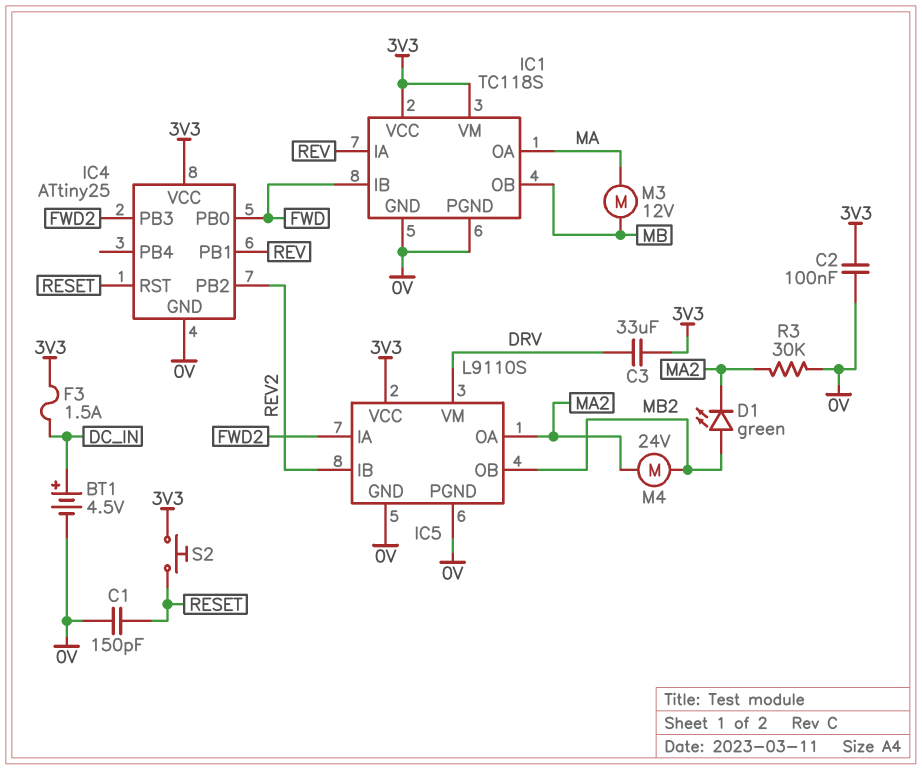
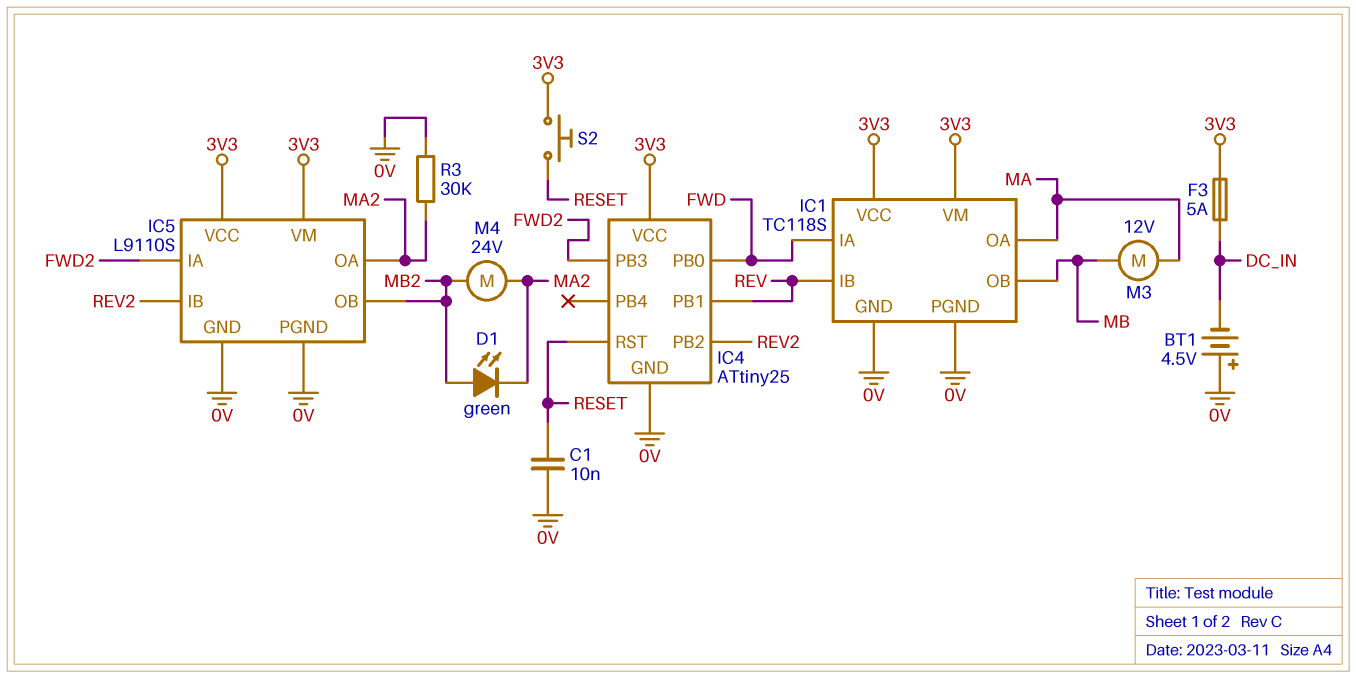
BT1: 4.5V (plus DC_IN, minus 0V) -> 4.5V (plus 0V, minus DC_IN)
C1: 150pF (0V, RESET) -> 10nF (0V, RESET)
C2: 100nF (0V, 3V3) -> none
C3: 33uF (3V3, DRV) -> none
F3: 1.5A (3V3, DC_IN) -> 5A (3V3, DC_IN)
IC1 pin IA: REV -> FWD
IC1 pin IB: FWD -> REV
IC5 pin VM: DRV -> 3V3

